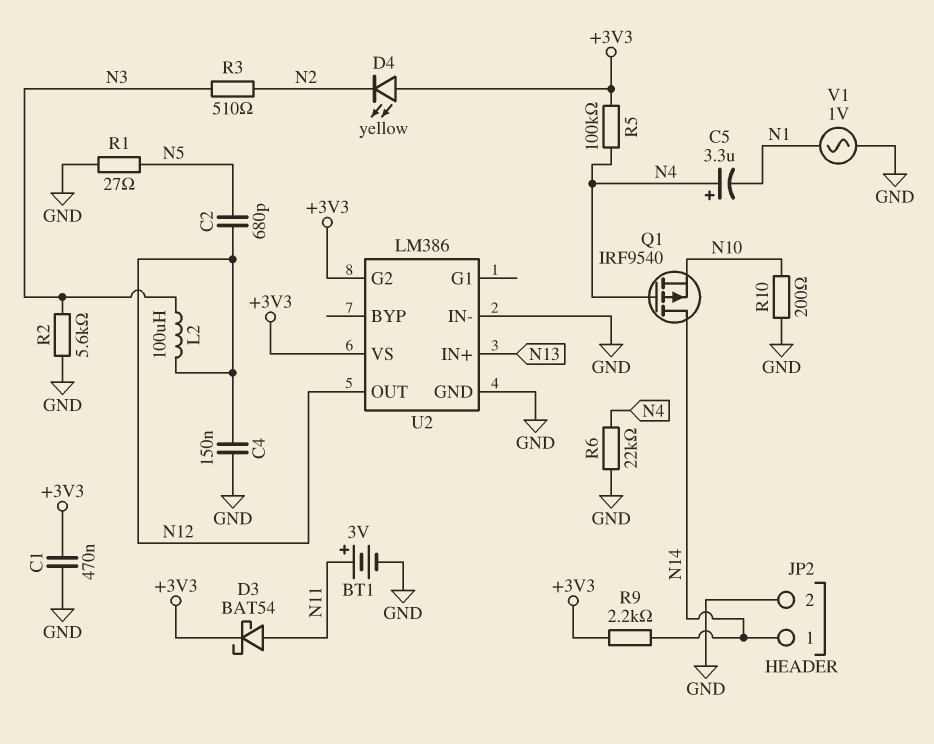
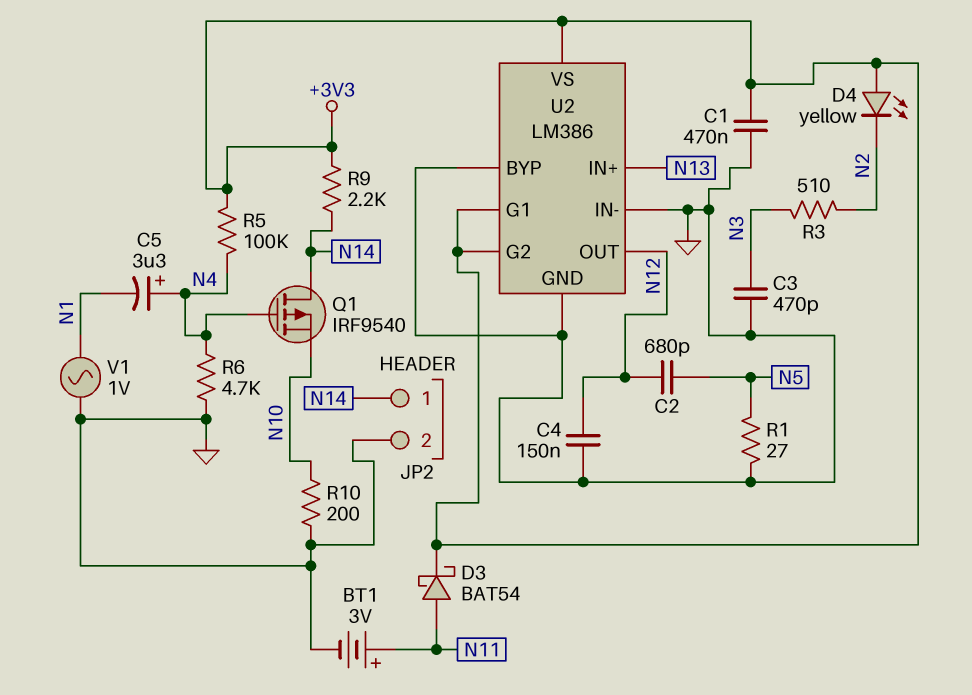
C3: none -> 470pF (GND, N3)
L2: 100uH (N3, N12) -> none
R2: 5.6k (GND, N3) -> none
R6: 22k (GND, N4) -> 4.7k (GND, N4)
U2 pin BYP: none -> GND
U2 pin G1: none -> +3V3

